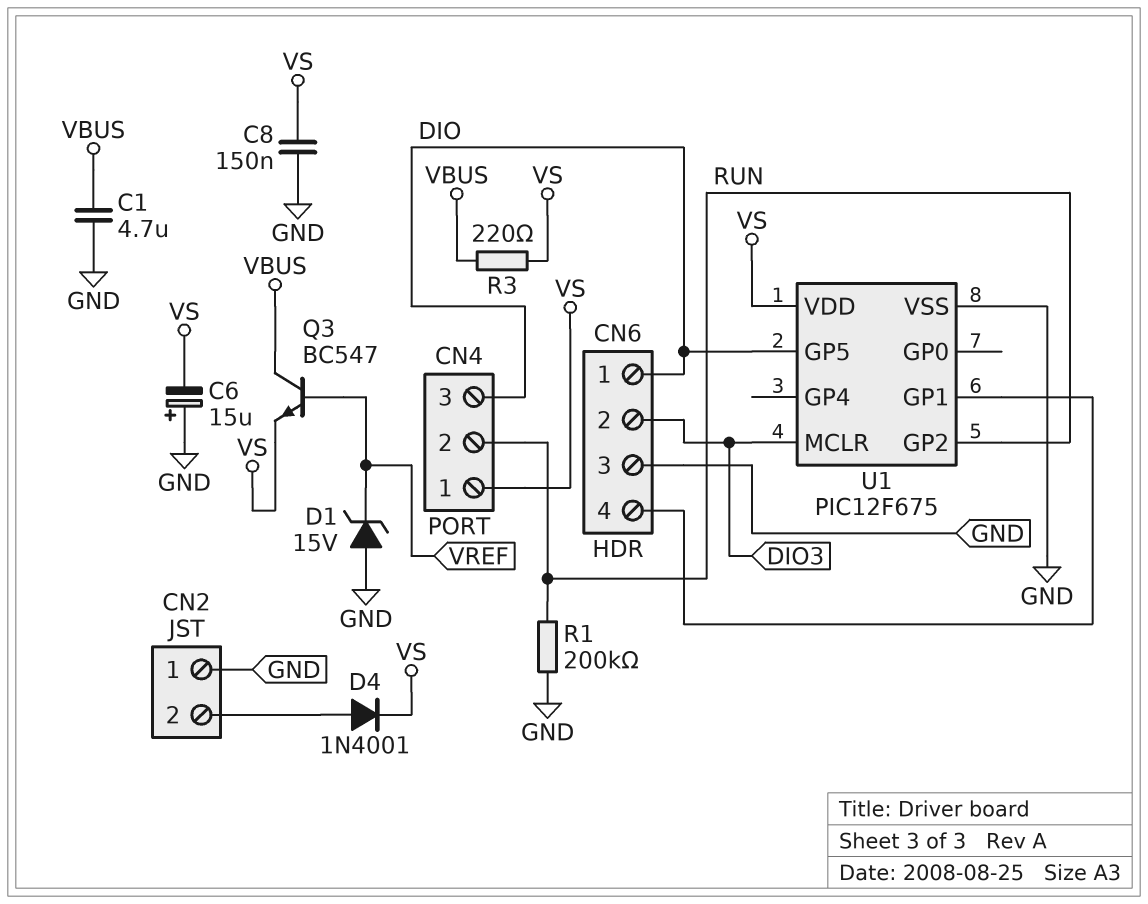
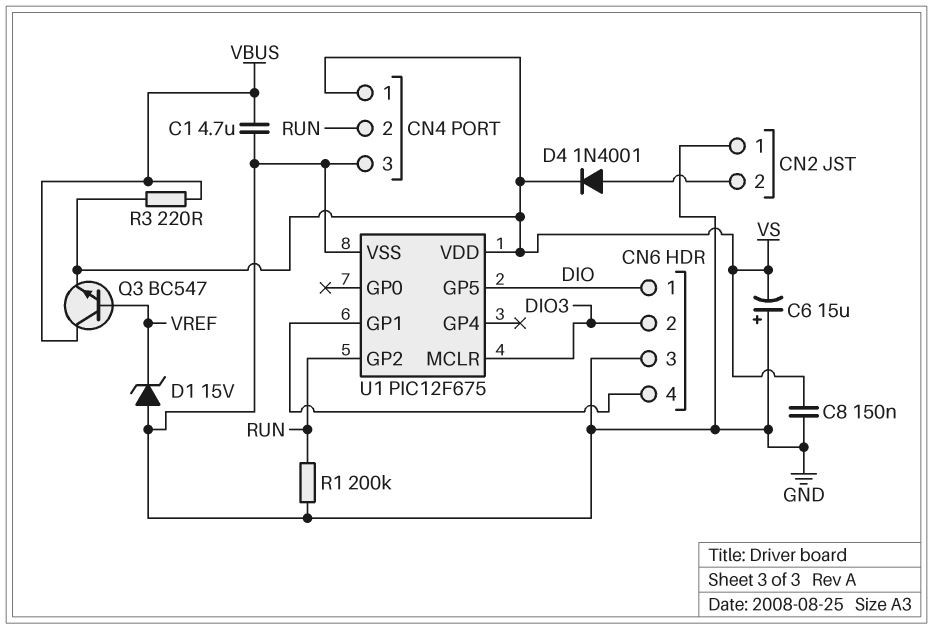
CN4 pin 3: DIO -> GND

